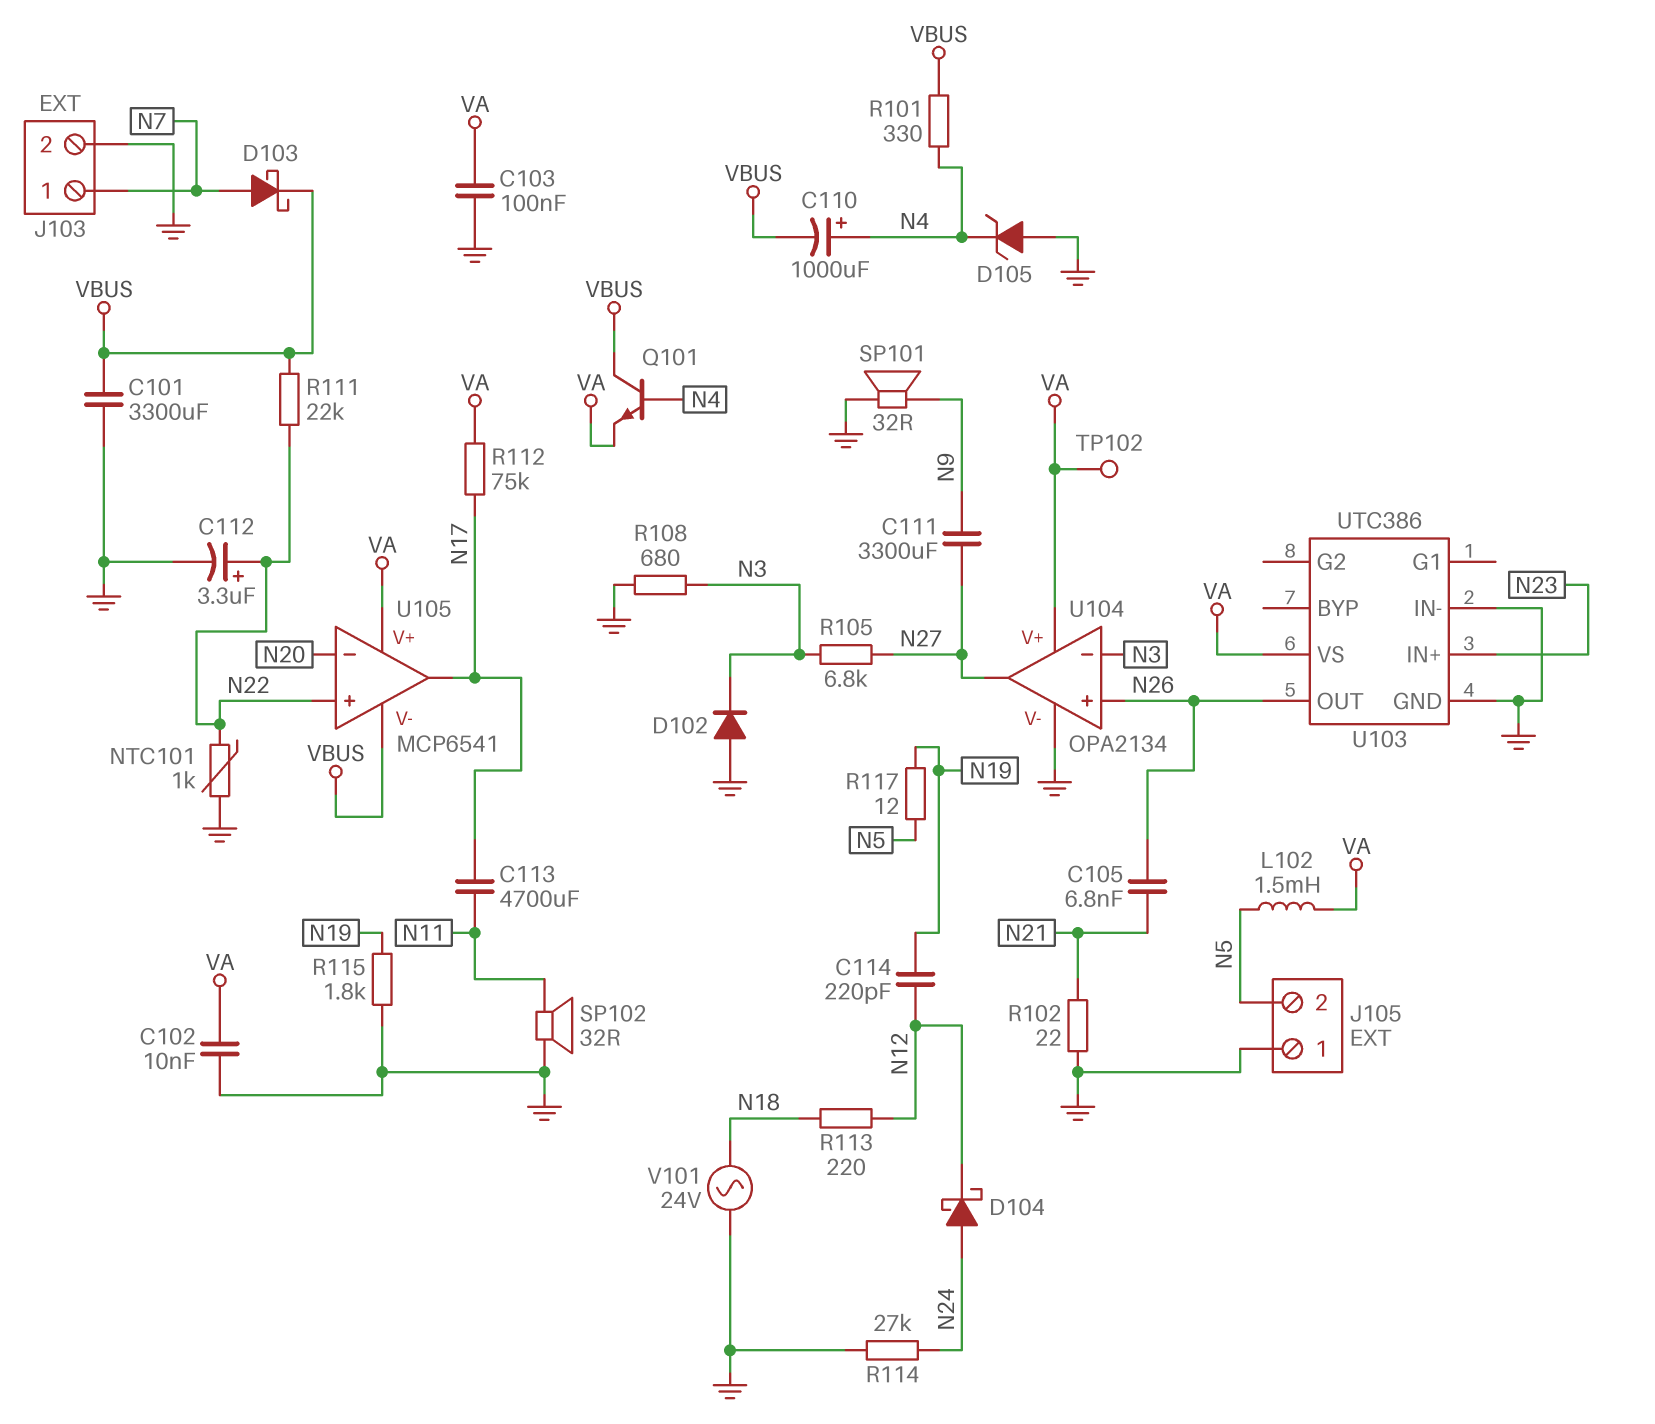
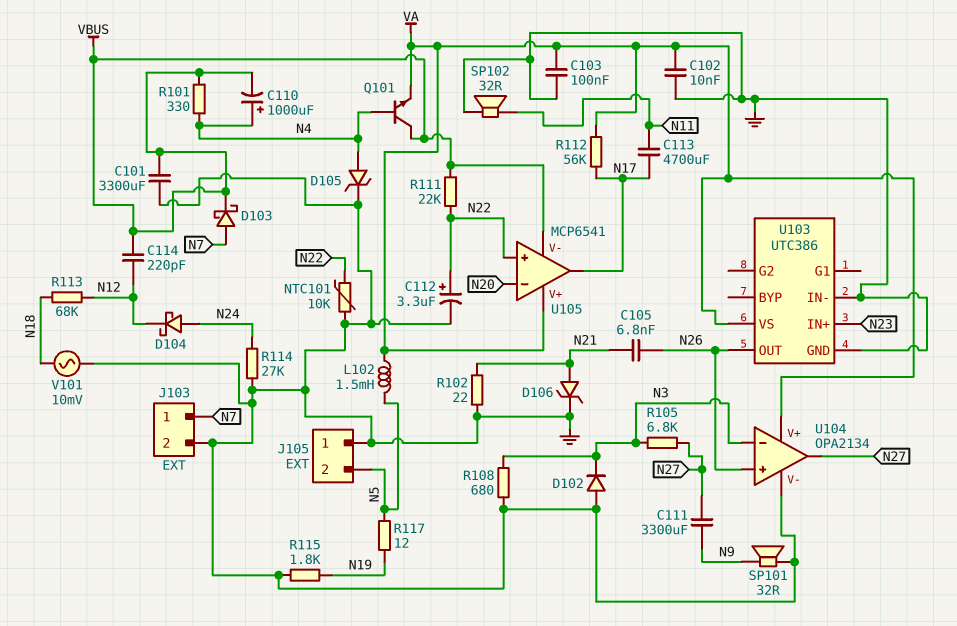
C114: 220pF (N12, N19) -> 220pF (N12, VBUS)
D105: zener (A GND, K N4) -> zener (A N4, K GND)
D106: none -> zener (A N21, K GND)
NTC101: 1k (GND, N22) -> 10k (GND, N22)
R112: 75k (N17, VA) -> 56k (N17, VA)
R113: 220 (N12, N18) -> 68k (N12, N18)
TP102: test point (VA) -> none
V101: AC 24V (GND, N18) -> AC 10mV (GND, N18)

